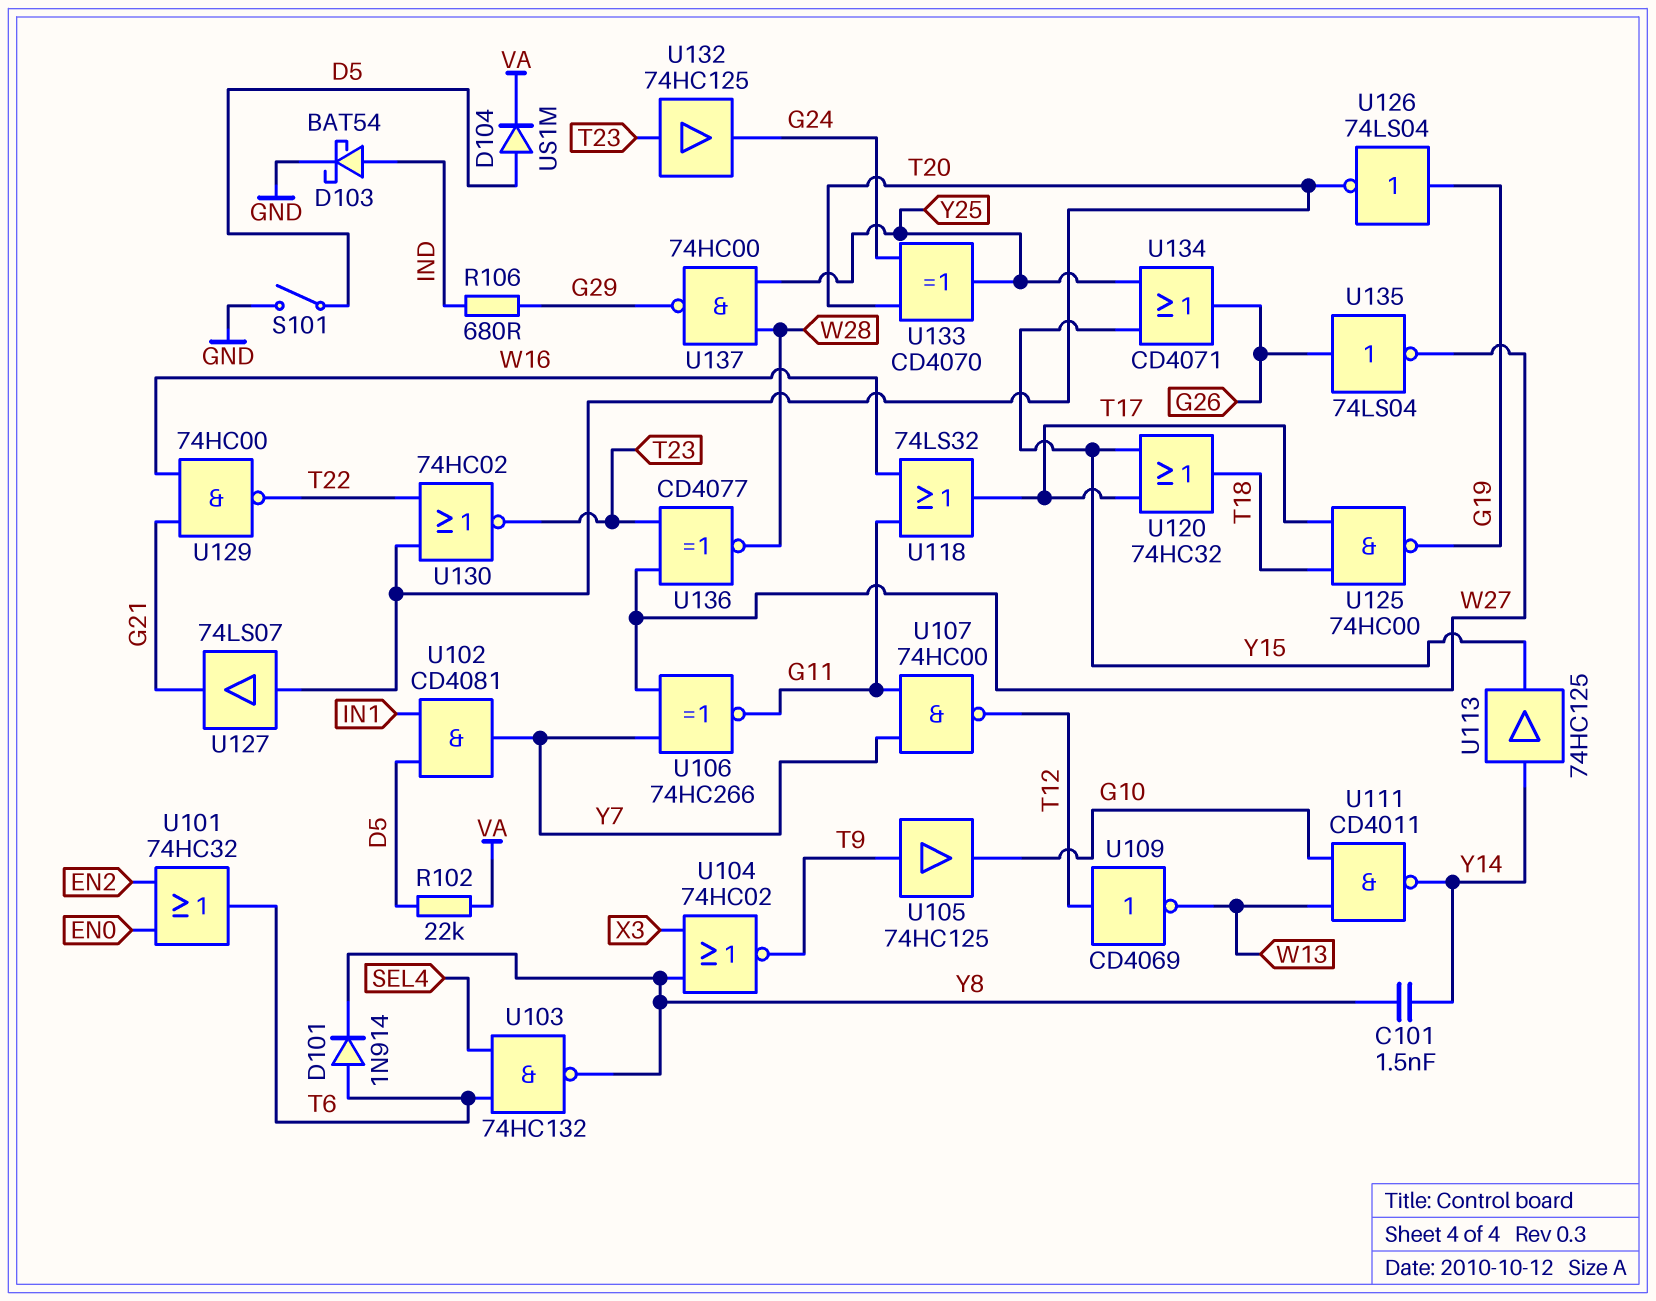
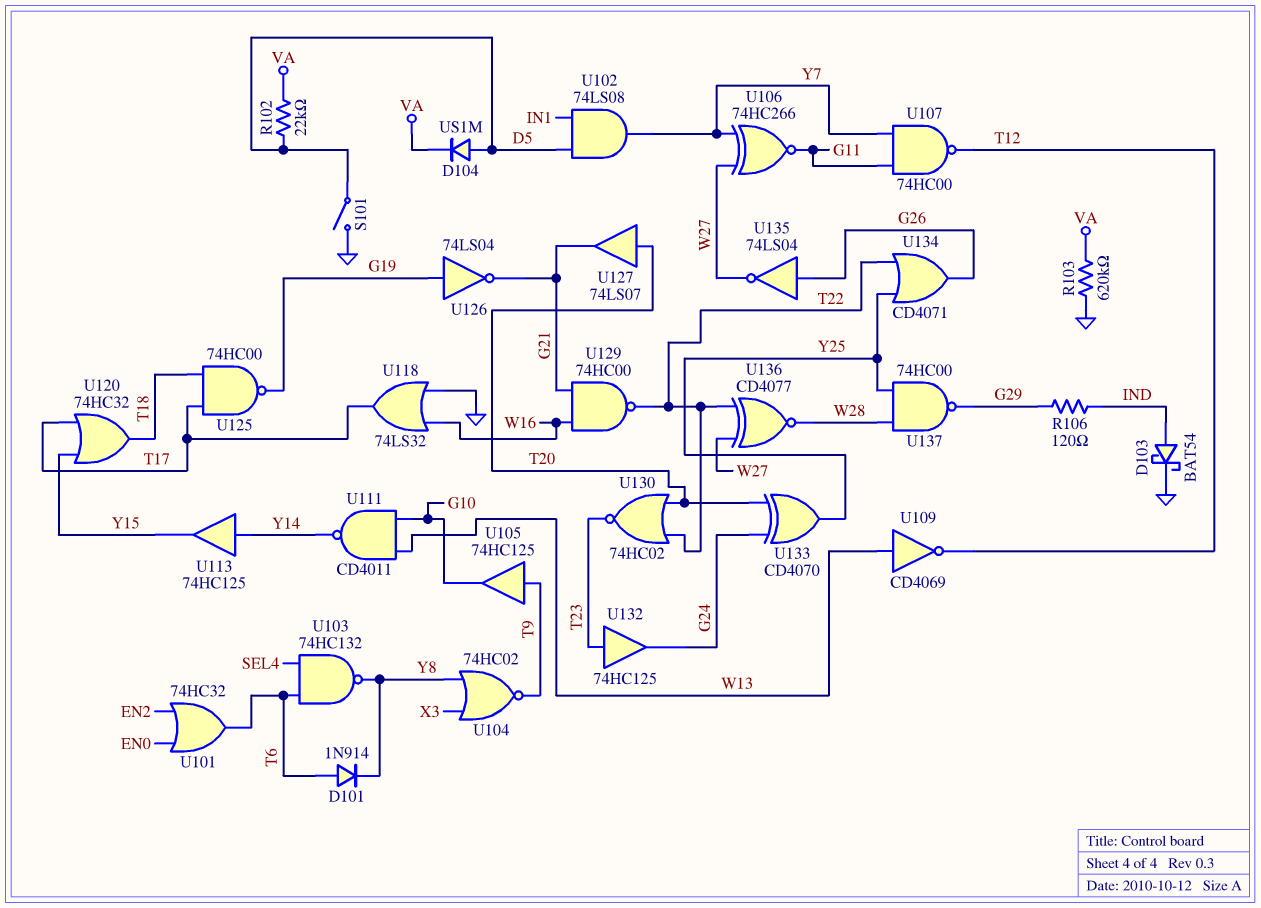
C101: 1.5nF (Y8, Y14) -> none
R103: none -> 620k (GND, VA)
R106: 680 (G29, IND) -> 120 (G29, IND)
U102: AND CD4081 (in D5, in IN1, out Y7) -> AND 74LS08 (in D5, in IN1, out Y7)
U109: NOT CD4069 (in T12, out W13) -> NOT CD4069 (in W13, out T12)
U118: OR 74LS32 (in G11, in W16, out T17) -> OR 74LS32 (in GND, in W16, out T17)
U126: NOT 74LS04 (in G19, out T20) -> NOT 74LS04 (in G19, out G21)
U134: OR CD4071 (in Y15, in Y25, out G26) -> OR CD4071 (in T22, in Y25, out G26)
U136: XNOR CD4077 (in T23, in W27, out W28) -> XNOR CD4077 (in T22, in W27, out W28)

